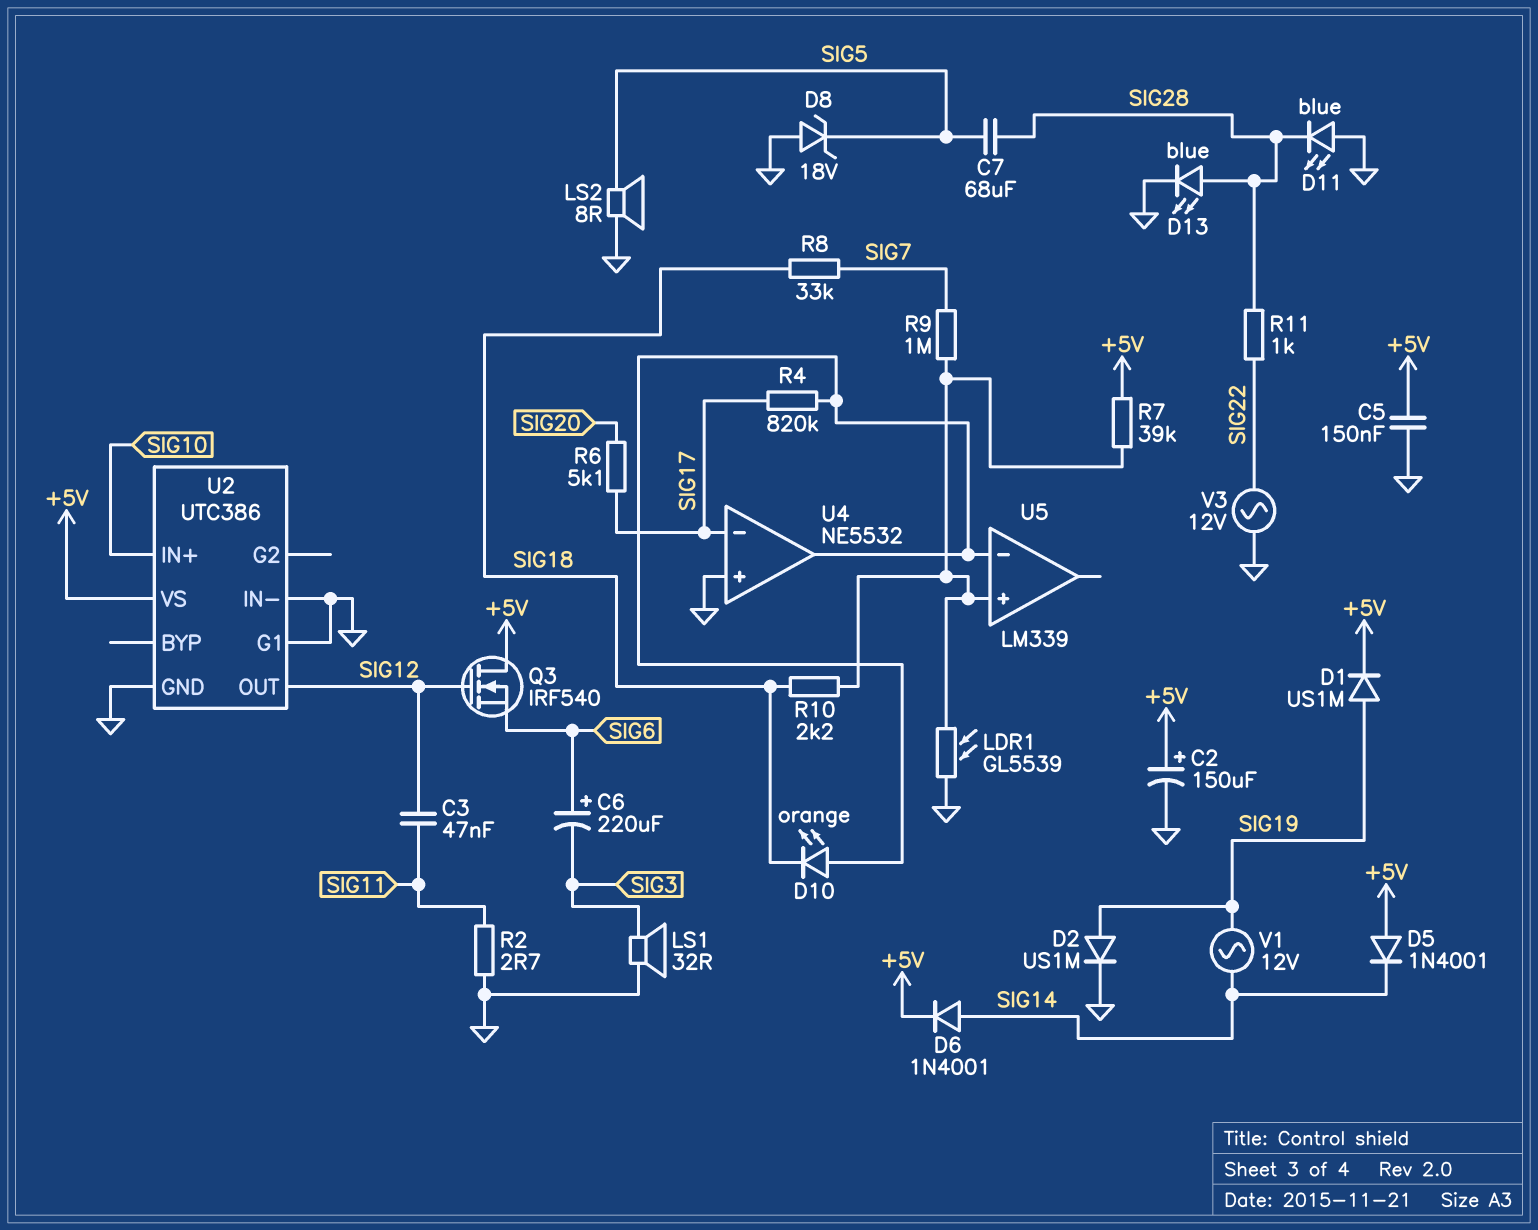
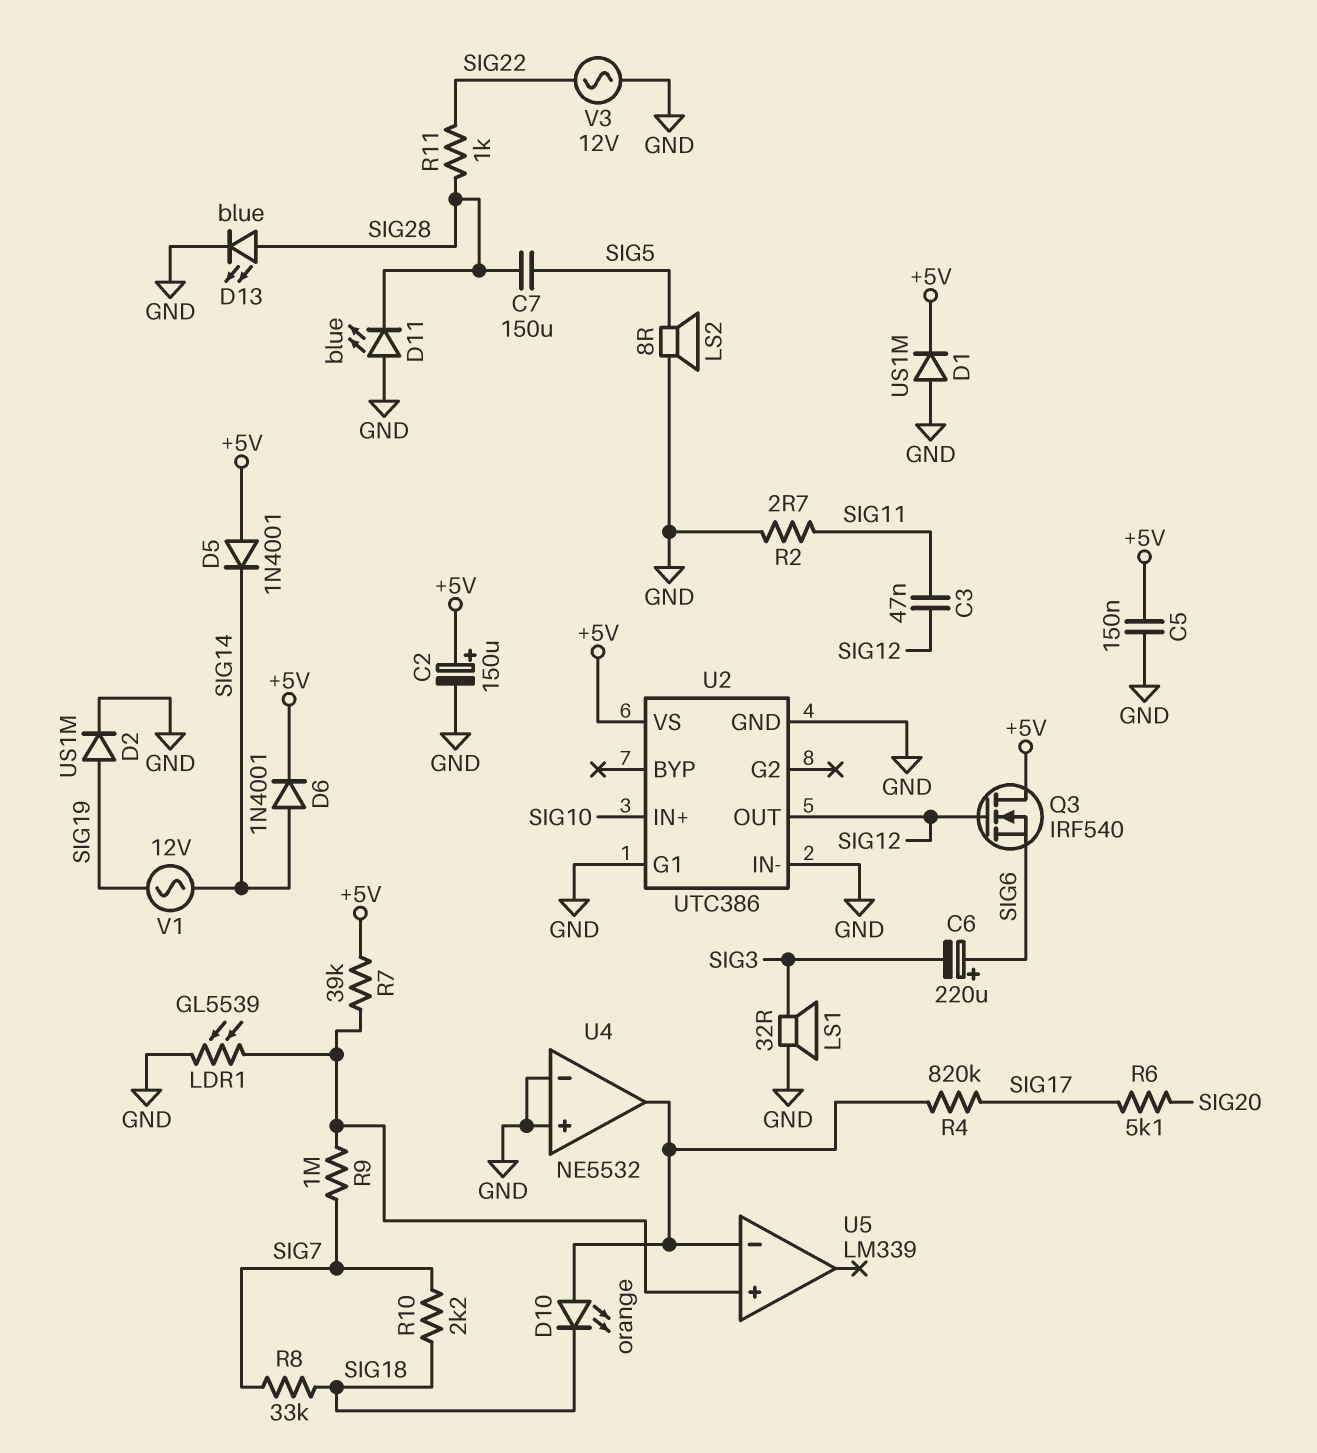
C7: 68uF (SIG5, SIG28) -> 150uF (SIG5, SIG28)
D1: diode US1M (A SIG19, K +5V) -> diode US1M (A GND, K +5V)
D8: zener 18V (A GND, K SIG5) -> none
R10: 2.2k (SIG18, U5/in+) -> 2.2k (SIG7, SIG18)
U4 pin in-: SIG17 -> GND

